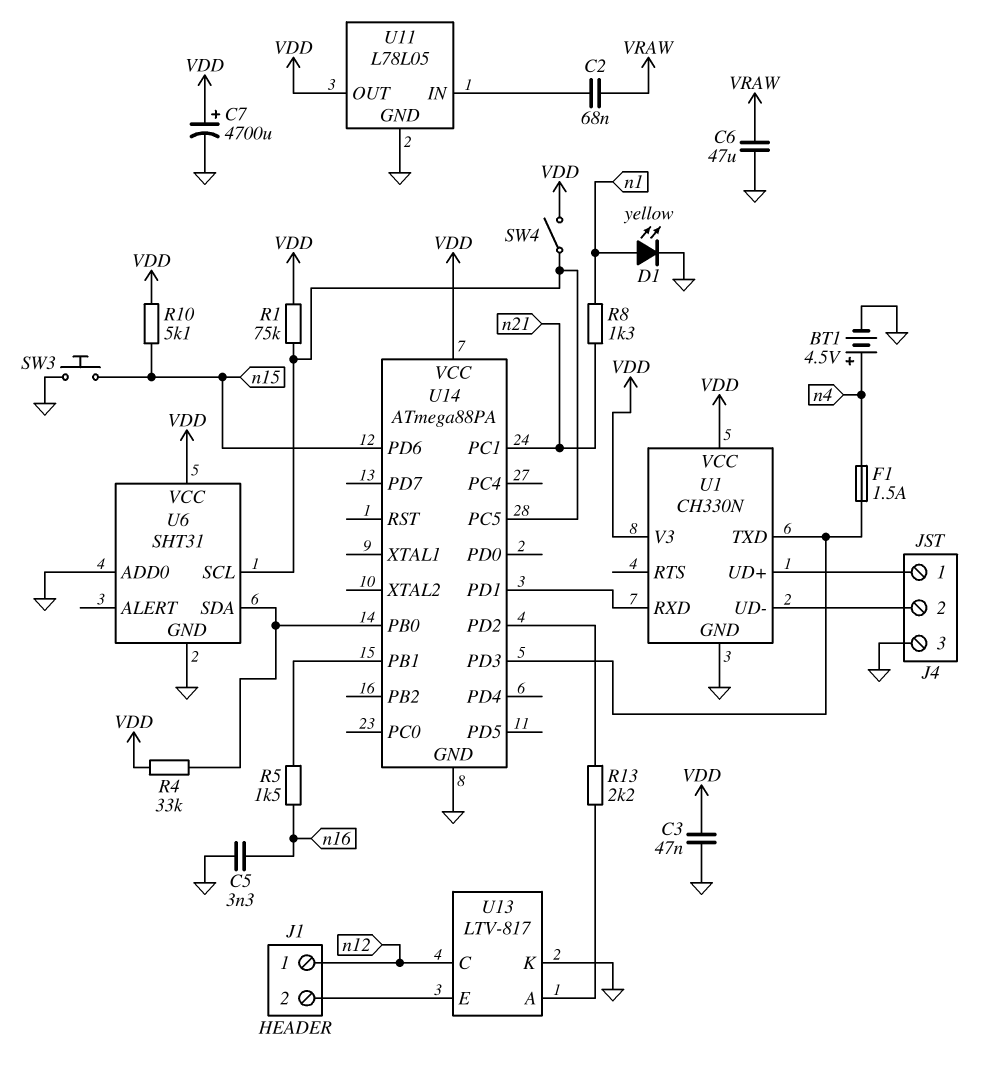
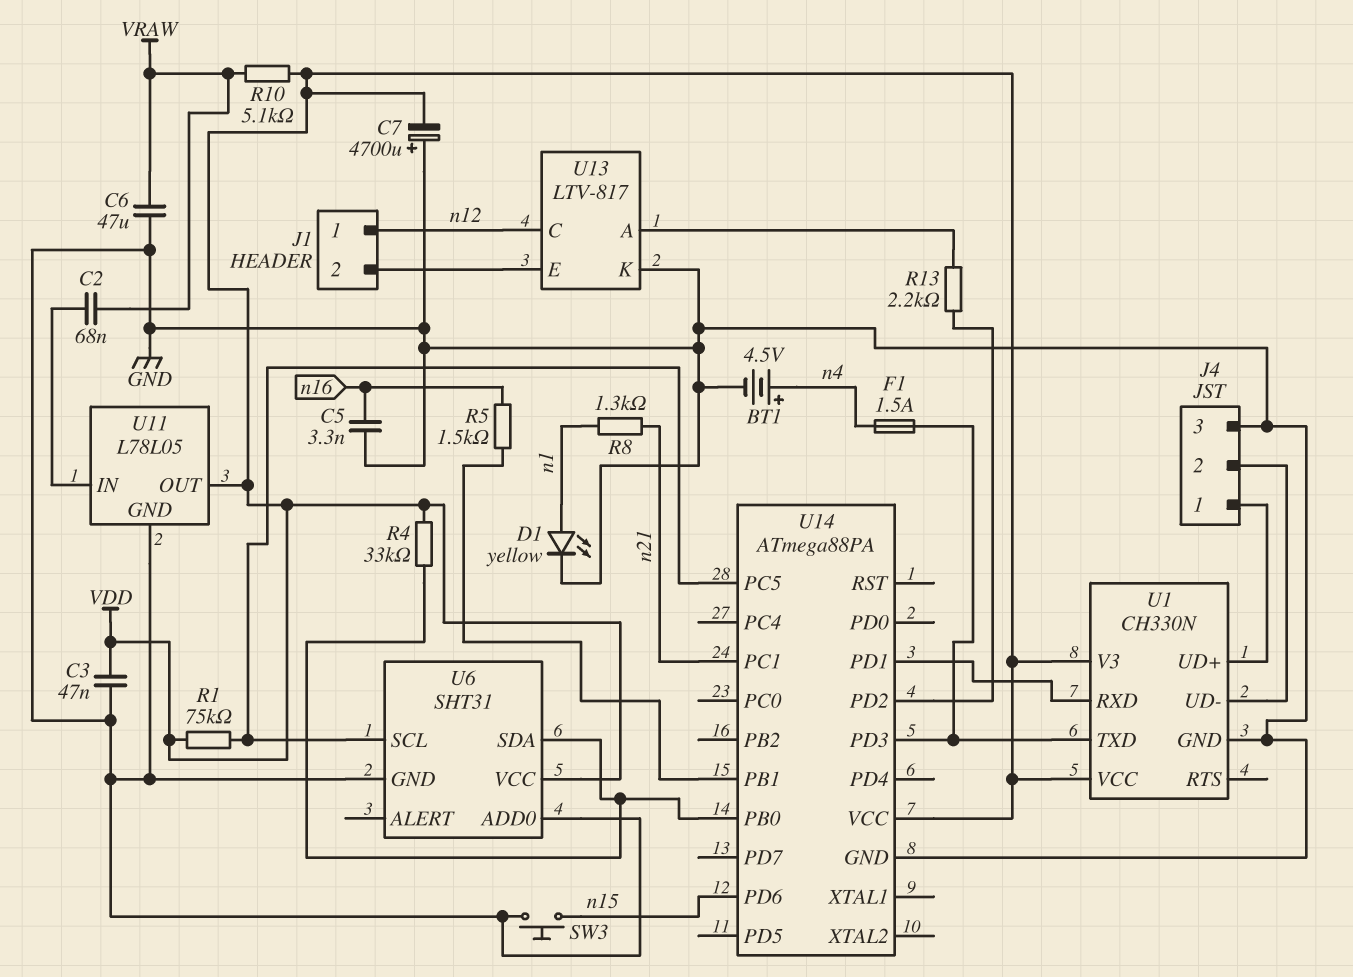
C7: 4700uF (plus VDD, minus GND) -> 4700uF (plus GND, minus VDD)
R10: 5.1k (VDD, n15) -> 5.1k (VDD, VRAW)
SW4: switch (U6/SCL, VDD) -> none

